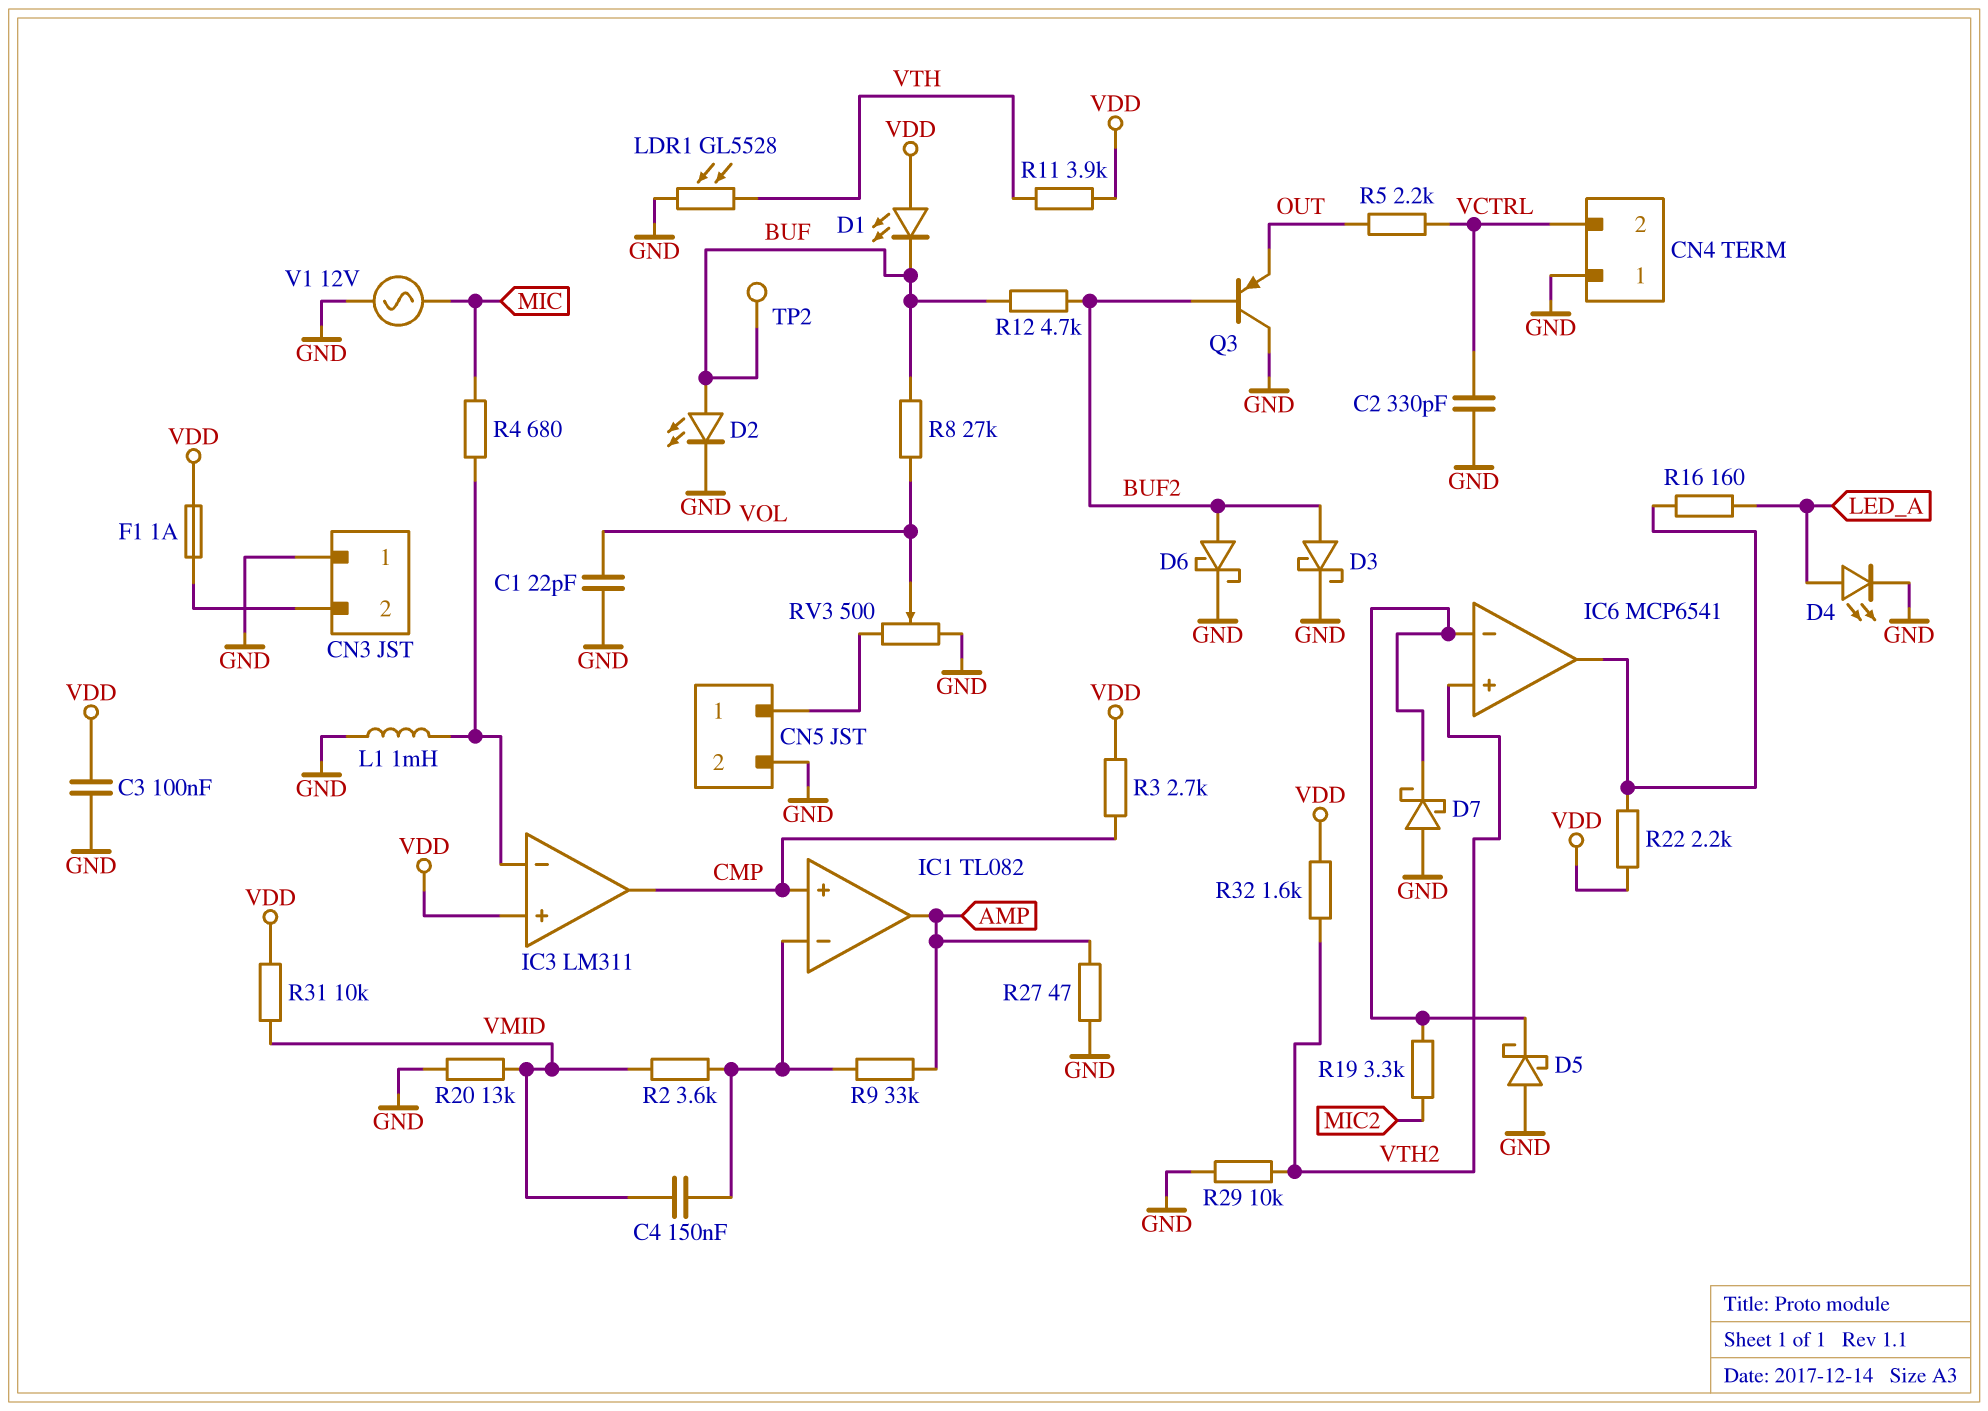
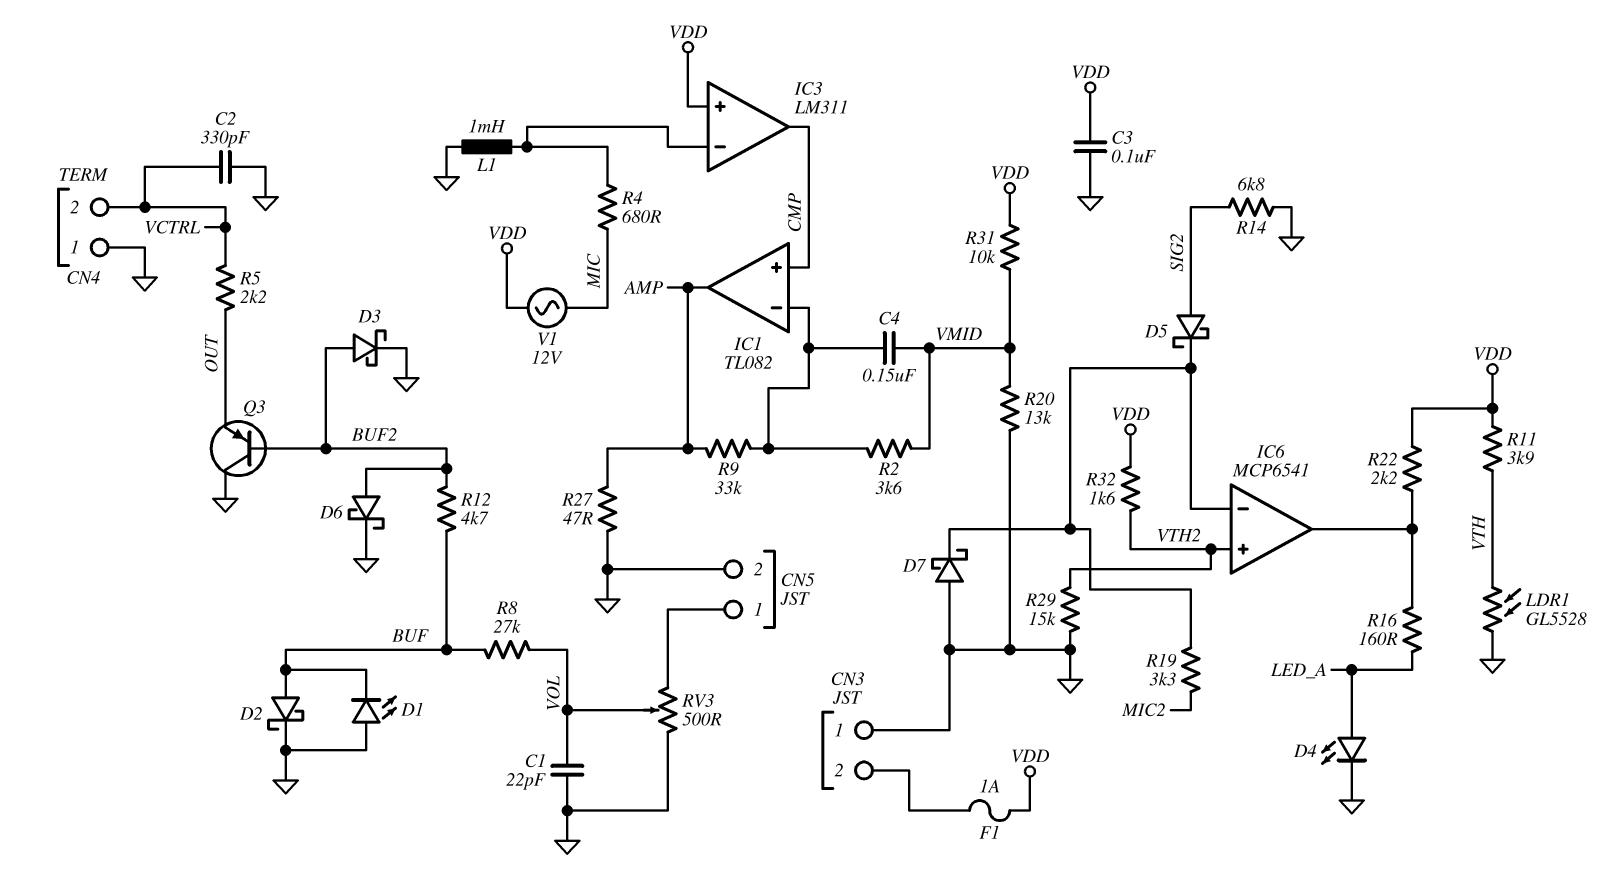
D1: LED (A VDD, K BUF) -> LED (A GND, K BUF)
D2: LED (A BUF, K GND) -> schottky (A BUF, K GND)
D5: schottky (A GND, K IC6/in-) -> schottky (A SIG2, K IC6/in-)
R3: 2.7k (CMP, VDD) -> none
R14: none -> 6.8k (GND, SIG2)
R29: 10k (GND, VTH2) -> 15k (GND, VTH2)
TP2: test point (BUF) -> none
V1: AC 12V (GND, MIC) -> AC 12V (MIC, VDD)

